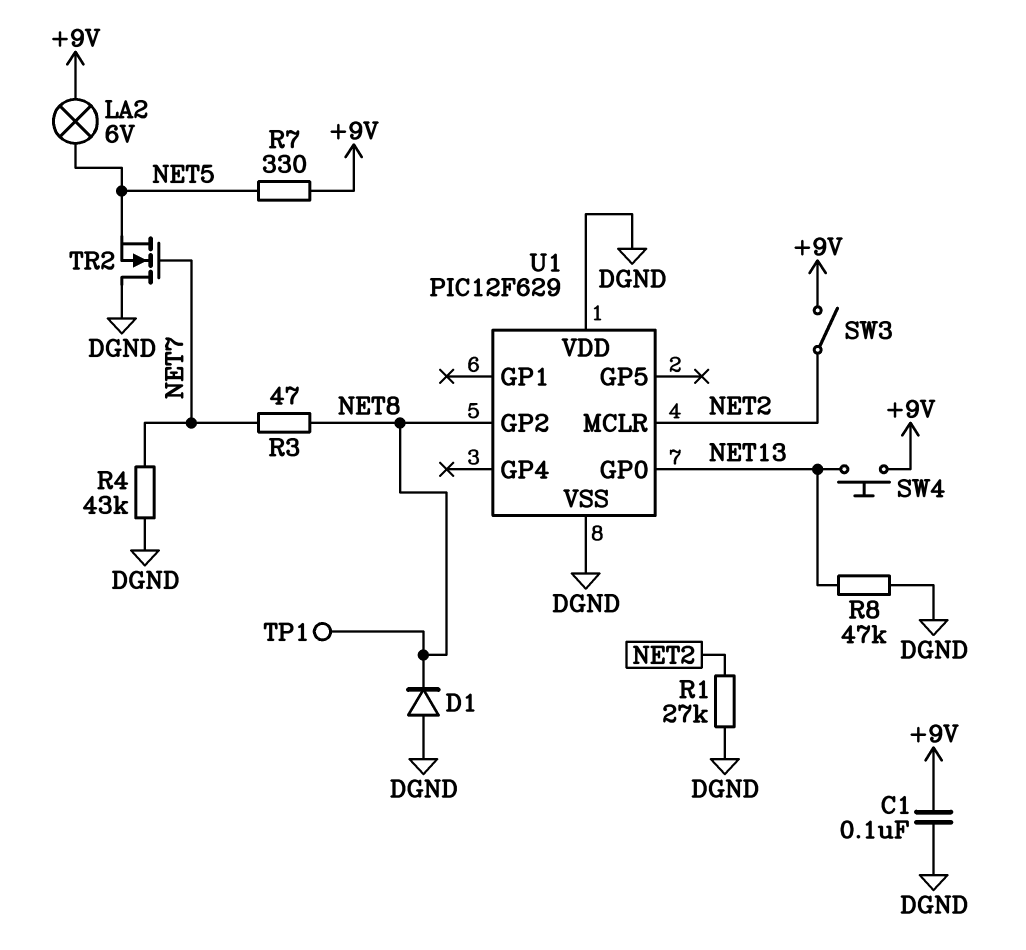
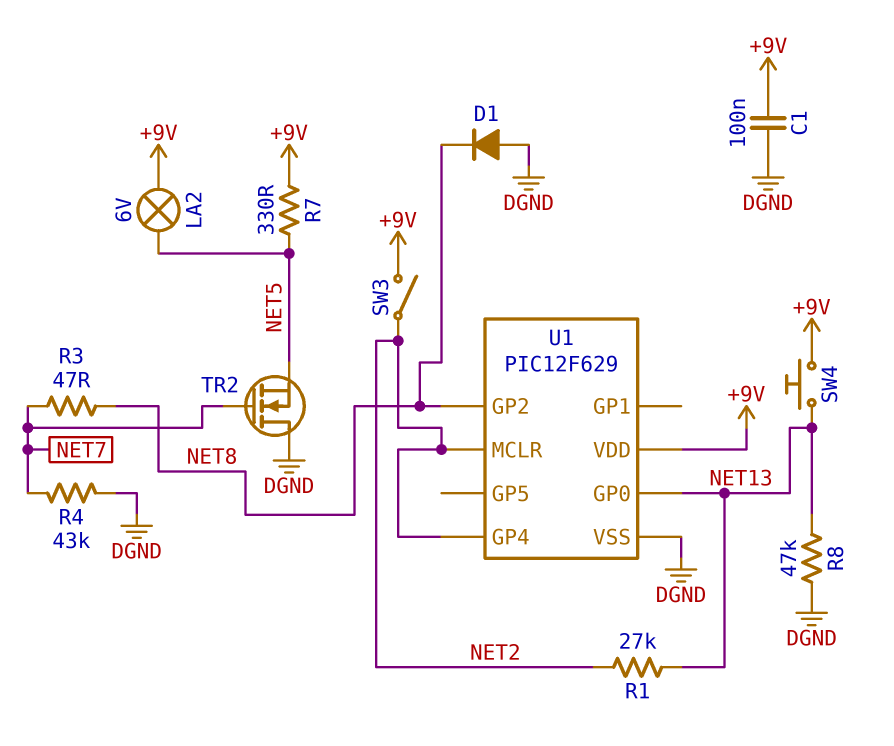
R1: 27k (DGND, NET2) -> 27k (NET2, NET13)
TP1: test point (NET8) -> none
U1 pin GP4: none -> NET2
U1 pin VDD: DGND -> +9V

